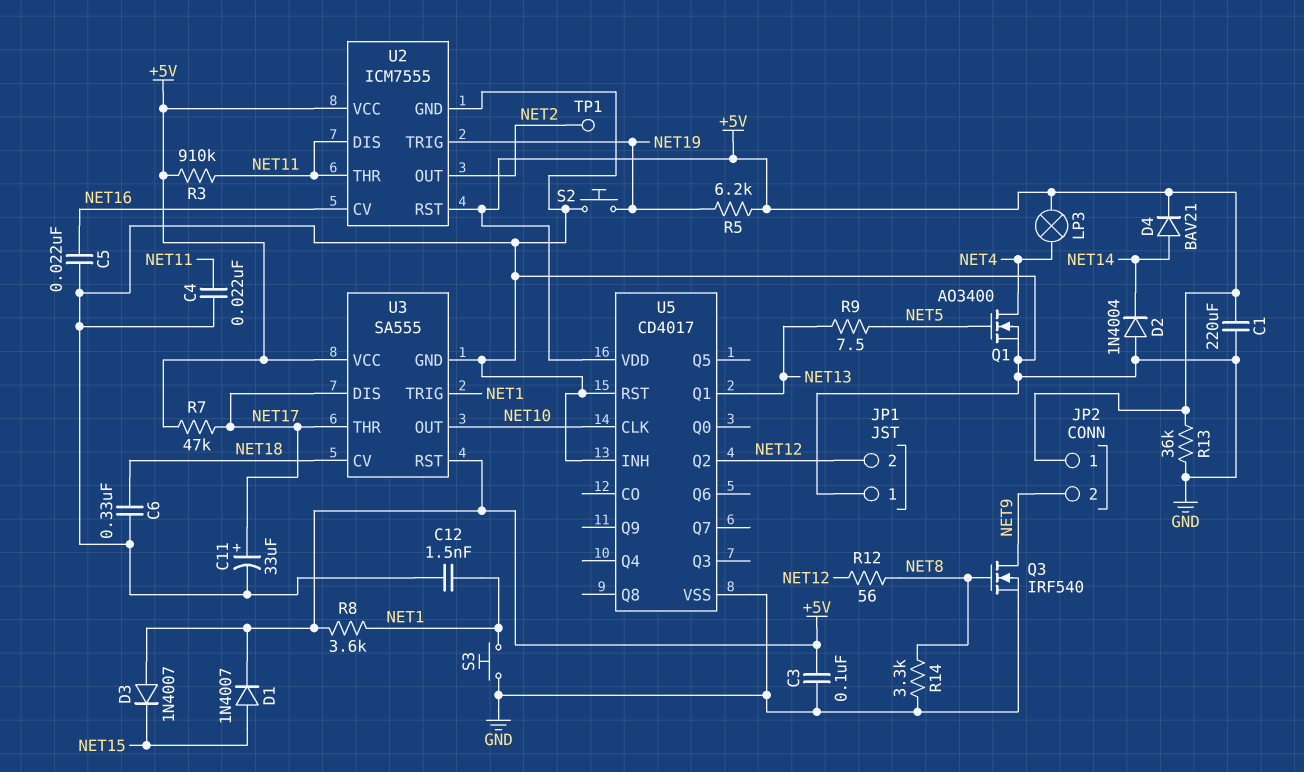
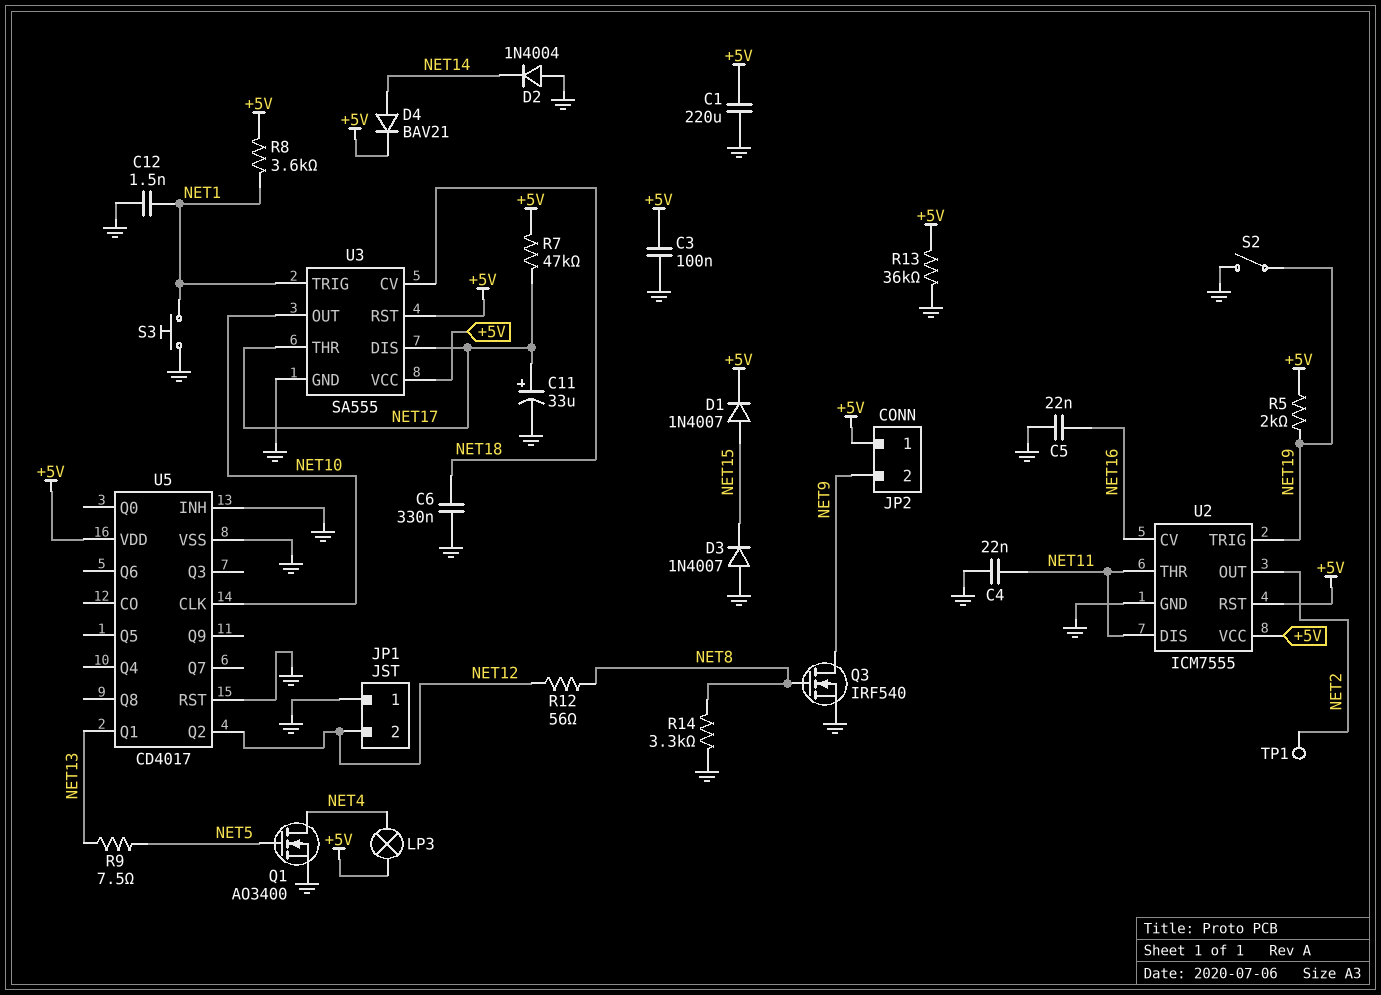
D3: diode 1N4007 (A +5V, K NET15) -> diode 1N4007 (A GND, K NET15)
R3: 910k (+5V, NET11) -> none
R5: 6.2k (+5V, NET19) -> 2k (+5V, NET19)
S2: button (GND, NET19) -> switch (GND, NET19)

